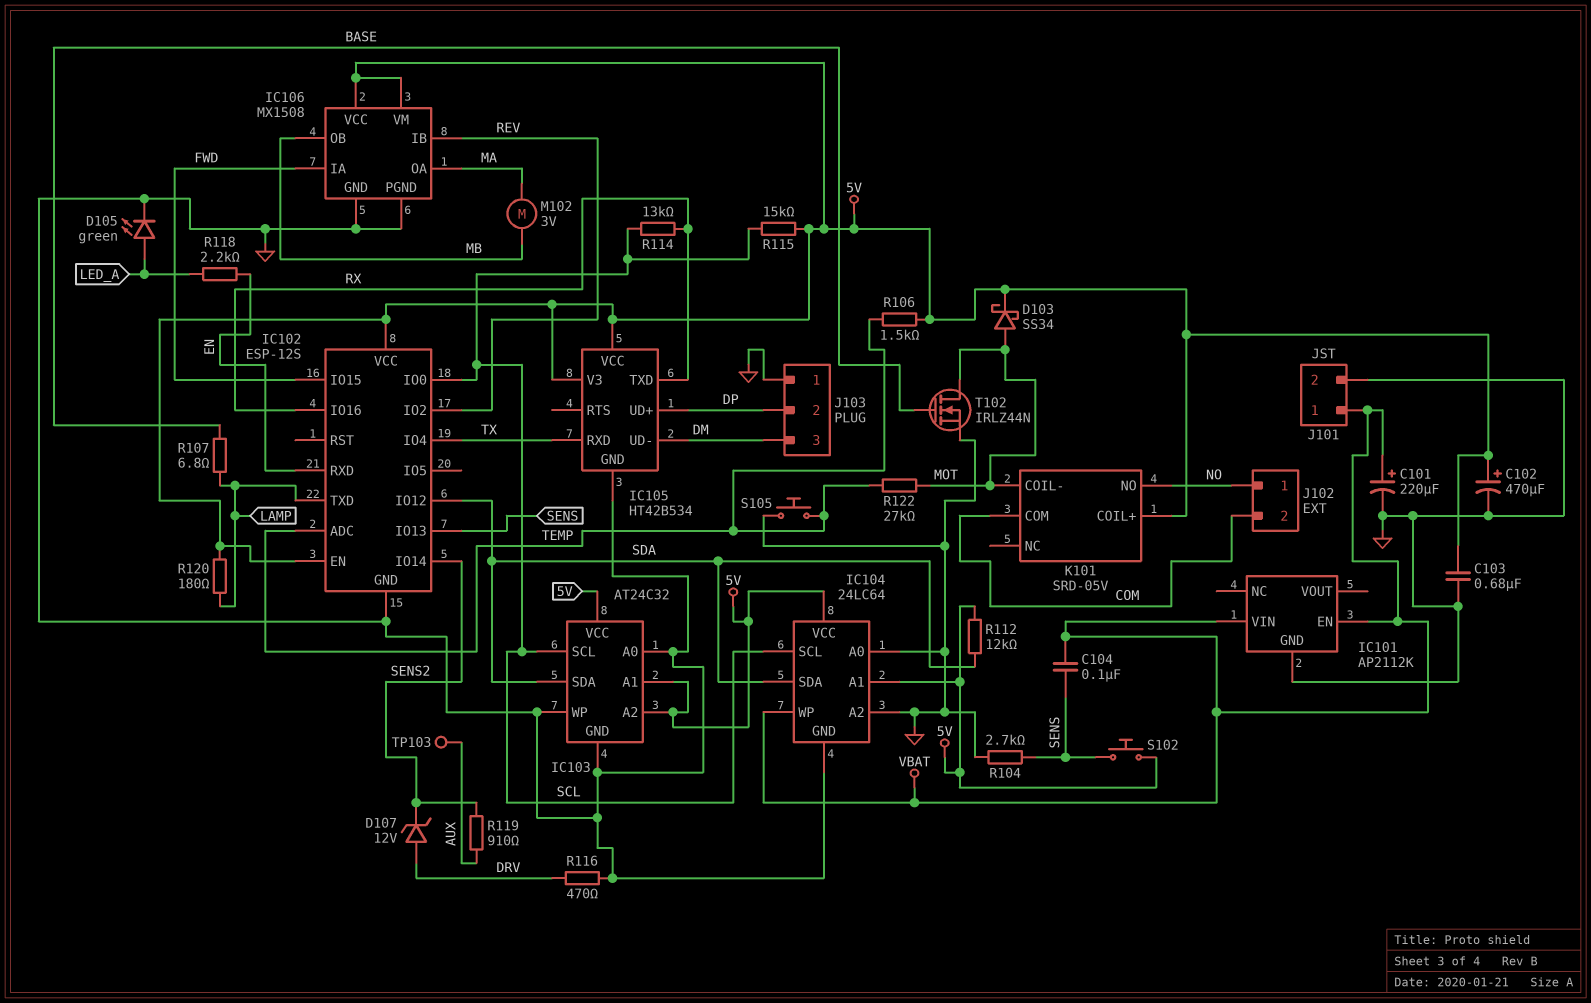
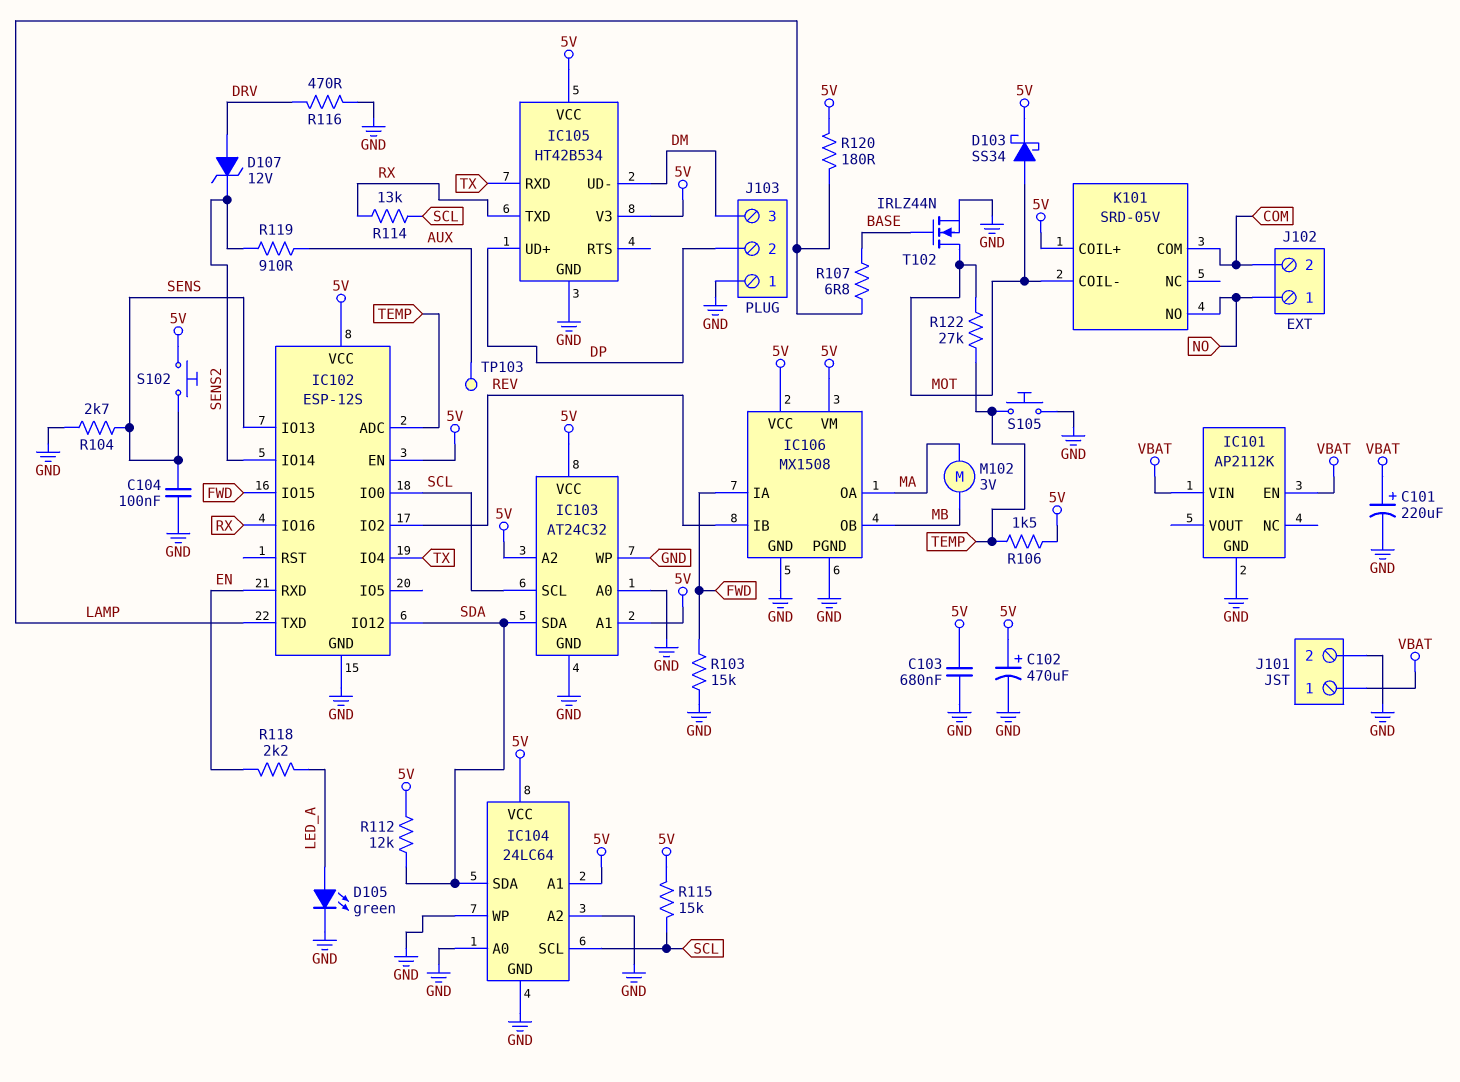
C104: 100nF (SENS, VBAT) -> 100nF (GND, SENS)
IC104 pin WP: VBAT -> GND
R103: none -> 15k (FWD, GND)

